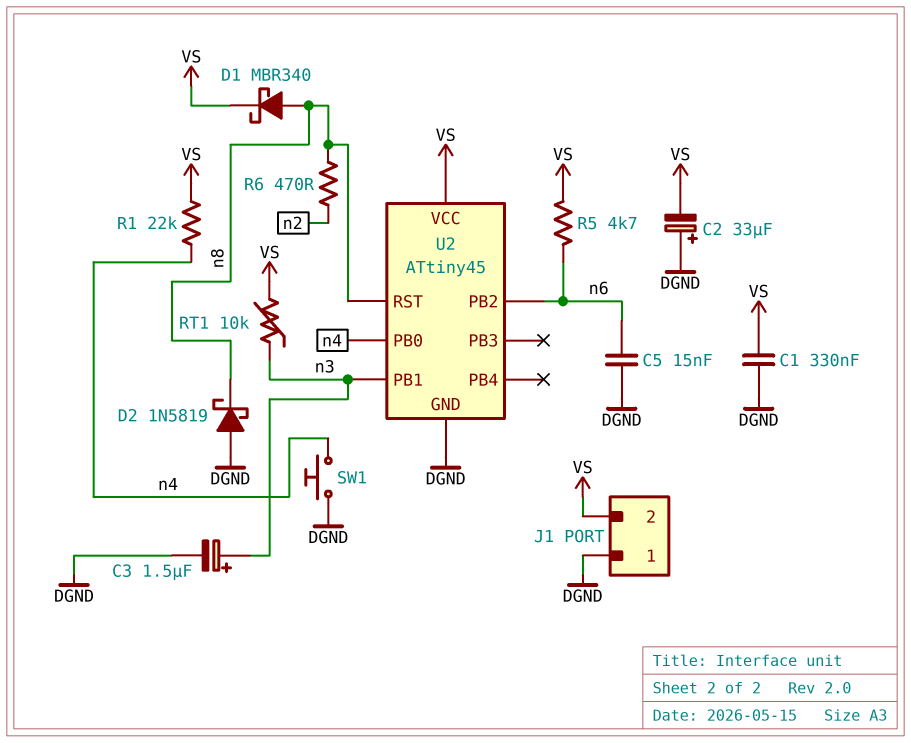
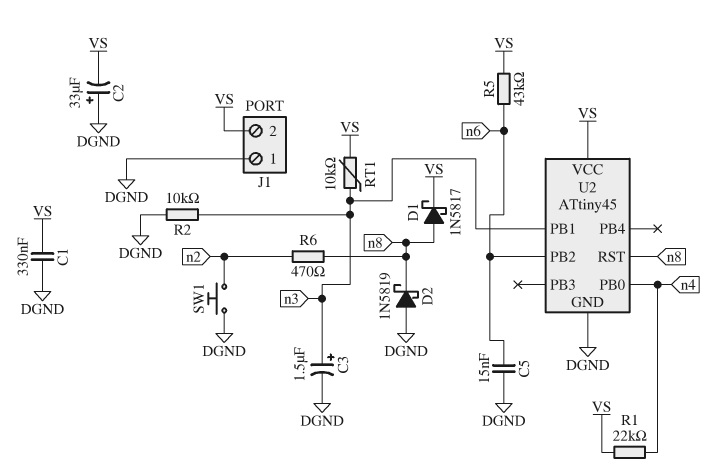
D1: schottky MBR340 (A n8, K VS) -> schottky 1N5817 (A n8, K VS)
R2: none -> 10k (DGND, n3)
R5: 4.7k (VS, n6) -> 43k (VS, n6)
SW1: button (DGND, n4) -> button (DGND, n2)

